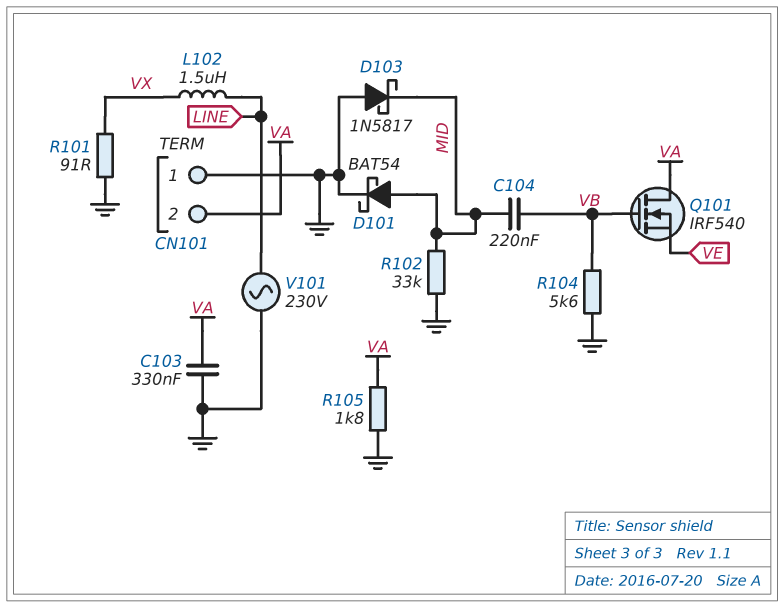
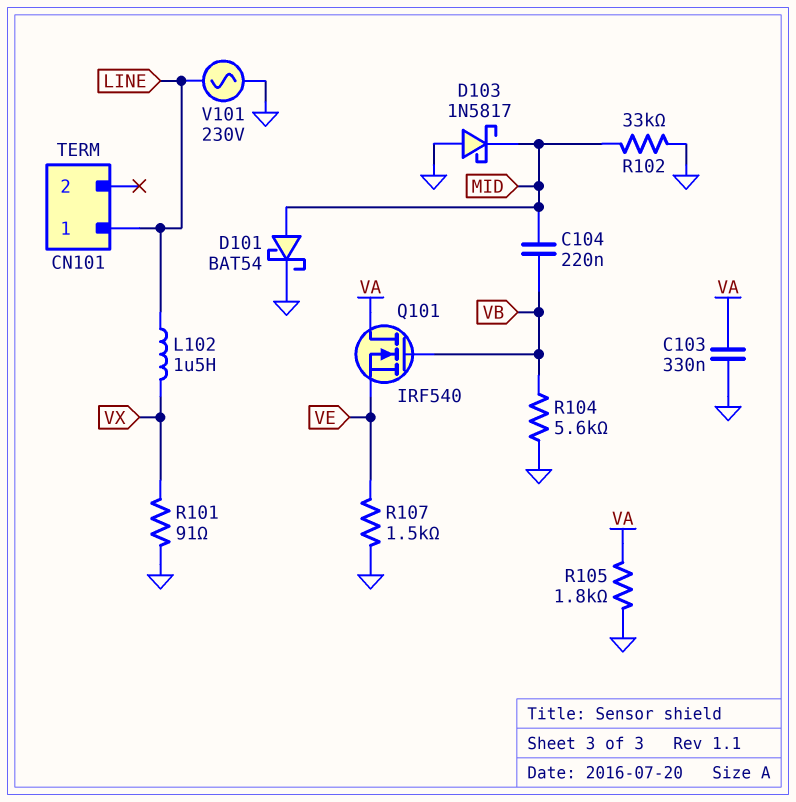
CN101 pin 1: GND -> LINE
CN101 pin 2: VA -> none
R107: none -> 1.5k (GND, VE)

